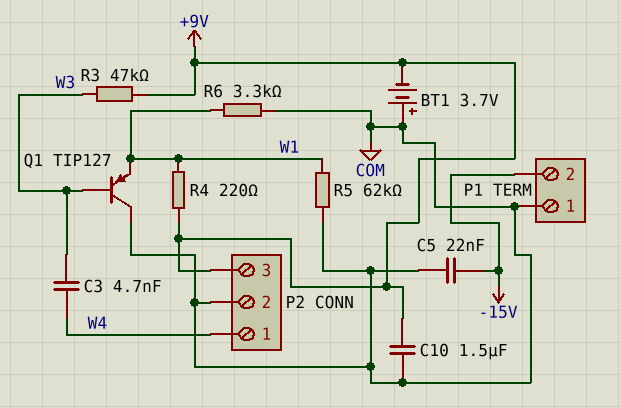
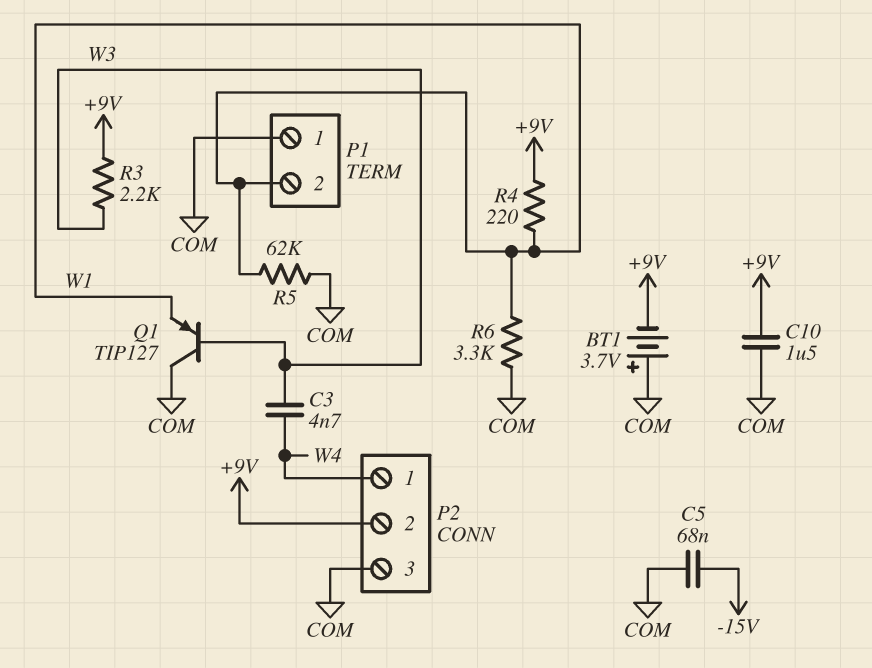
C5: 22nF (-15V, COM) -> 68nF (-15V, COM)
P1 pin 2: -15V -> W1
P2 pin 2: COM -> +9V
P2 pin 3: +9V -> COM
R3: 47k (+9V, W3) -> 2.2k (+9V, W3)

